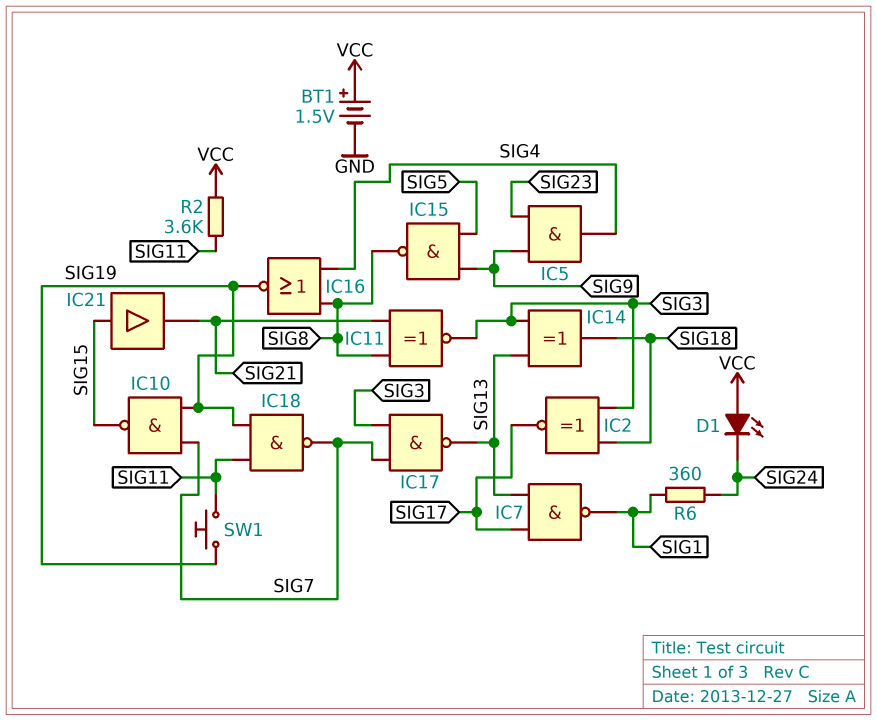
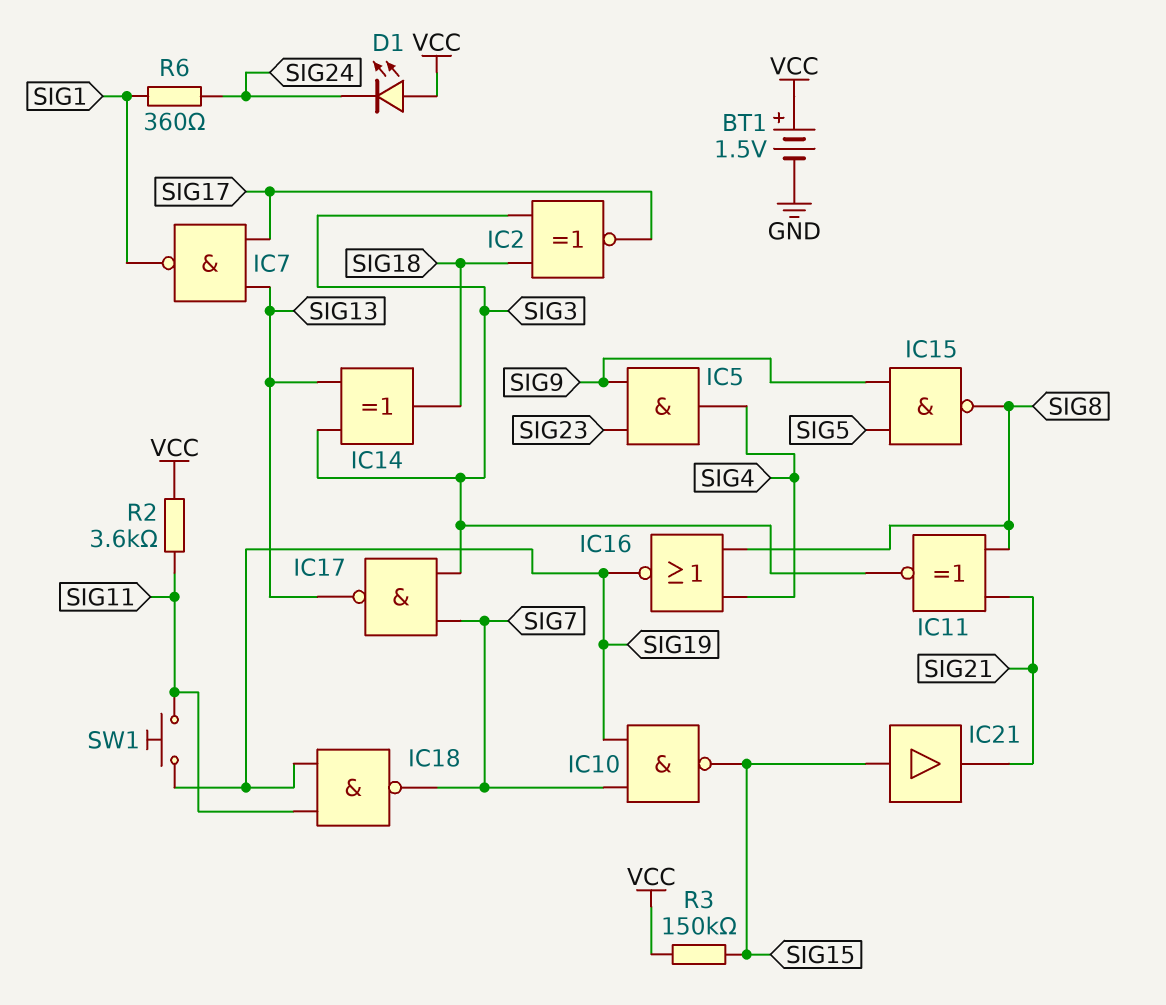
R3: none -> 150k (SIG15, VCC)

